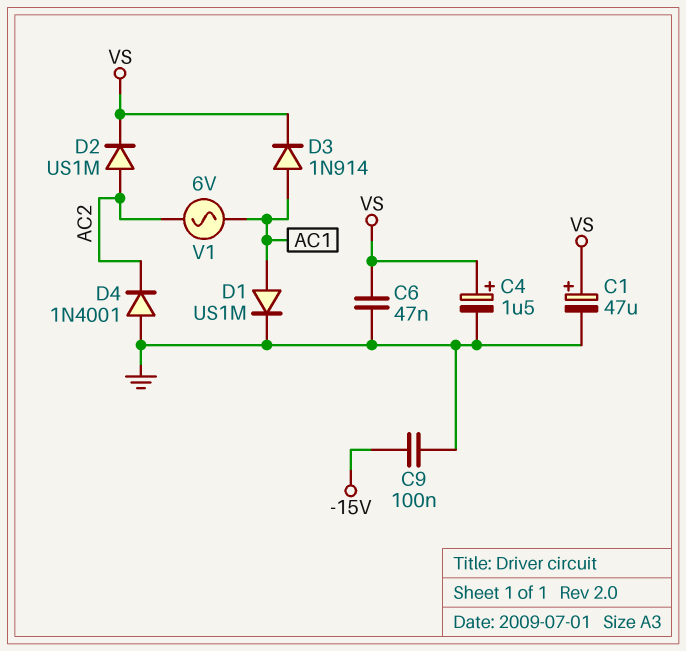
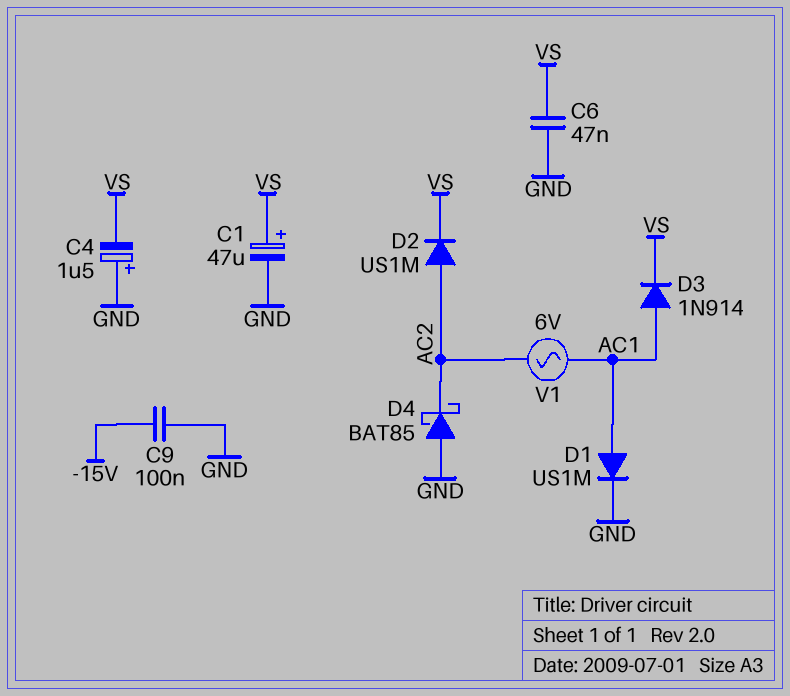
C4: 1.5uF (plus VS, minus GND) -> 1.5uF (plus GND, minus VS)
D4: diode 1N4001 (A GND, K AC2) -> schottky BAT85 (A GND, K AC2)

